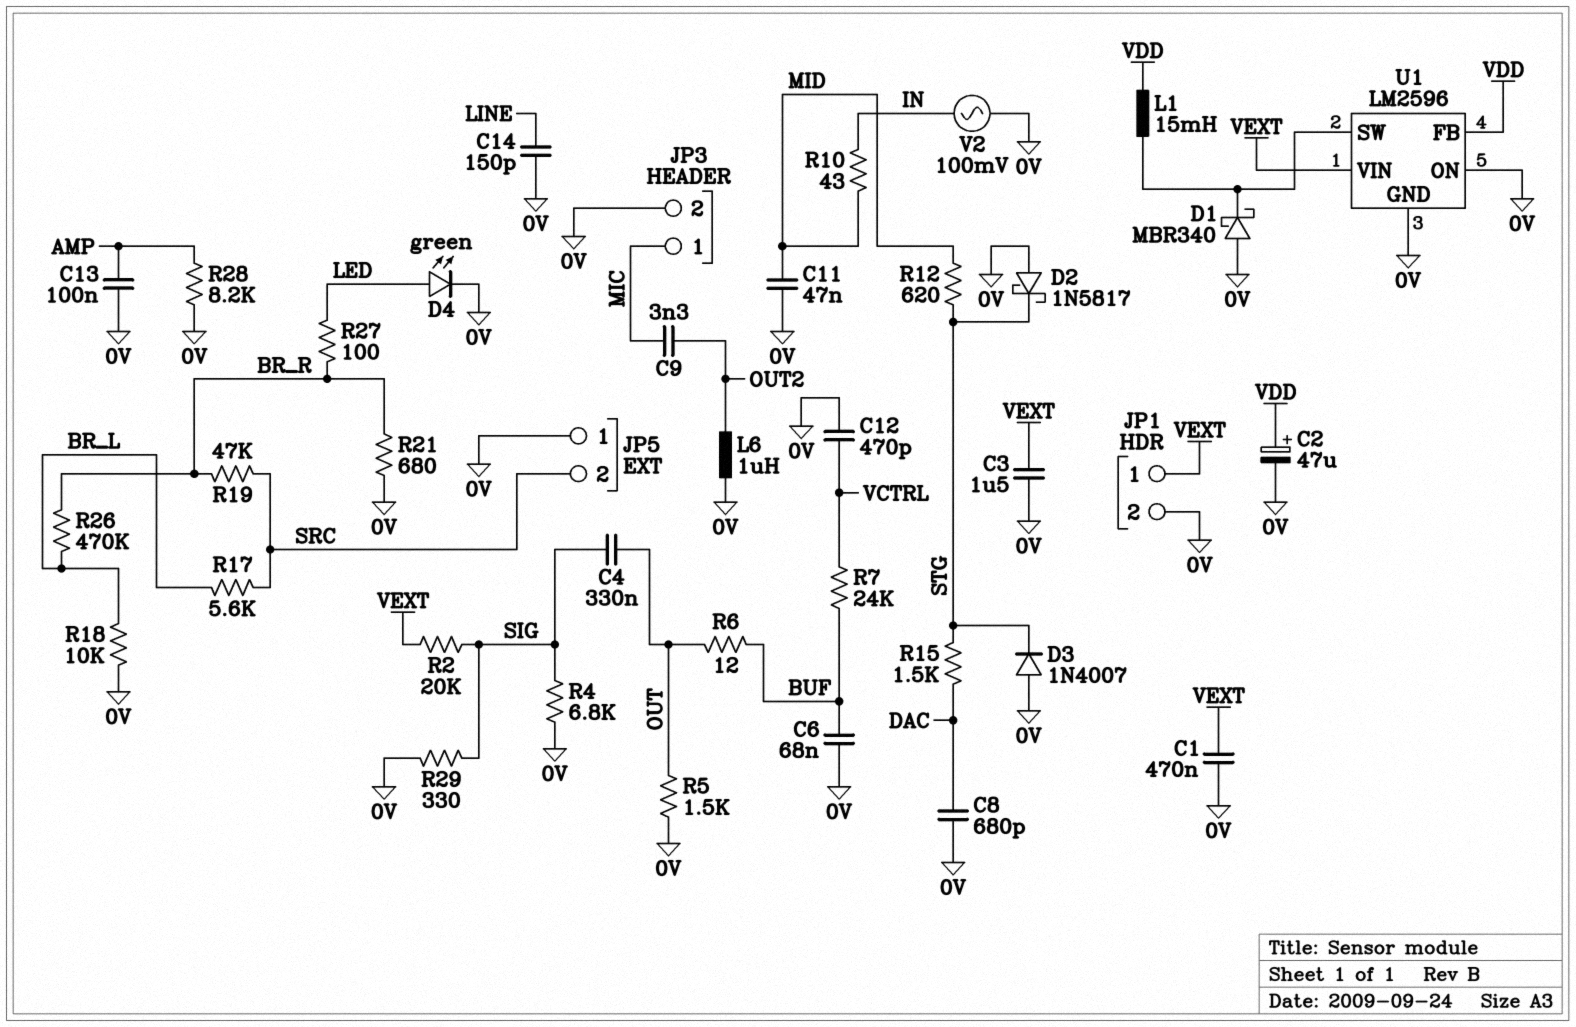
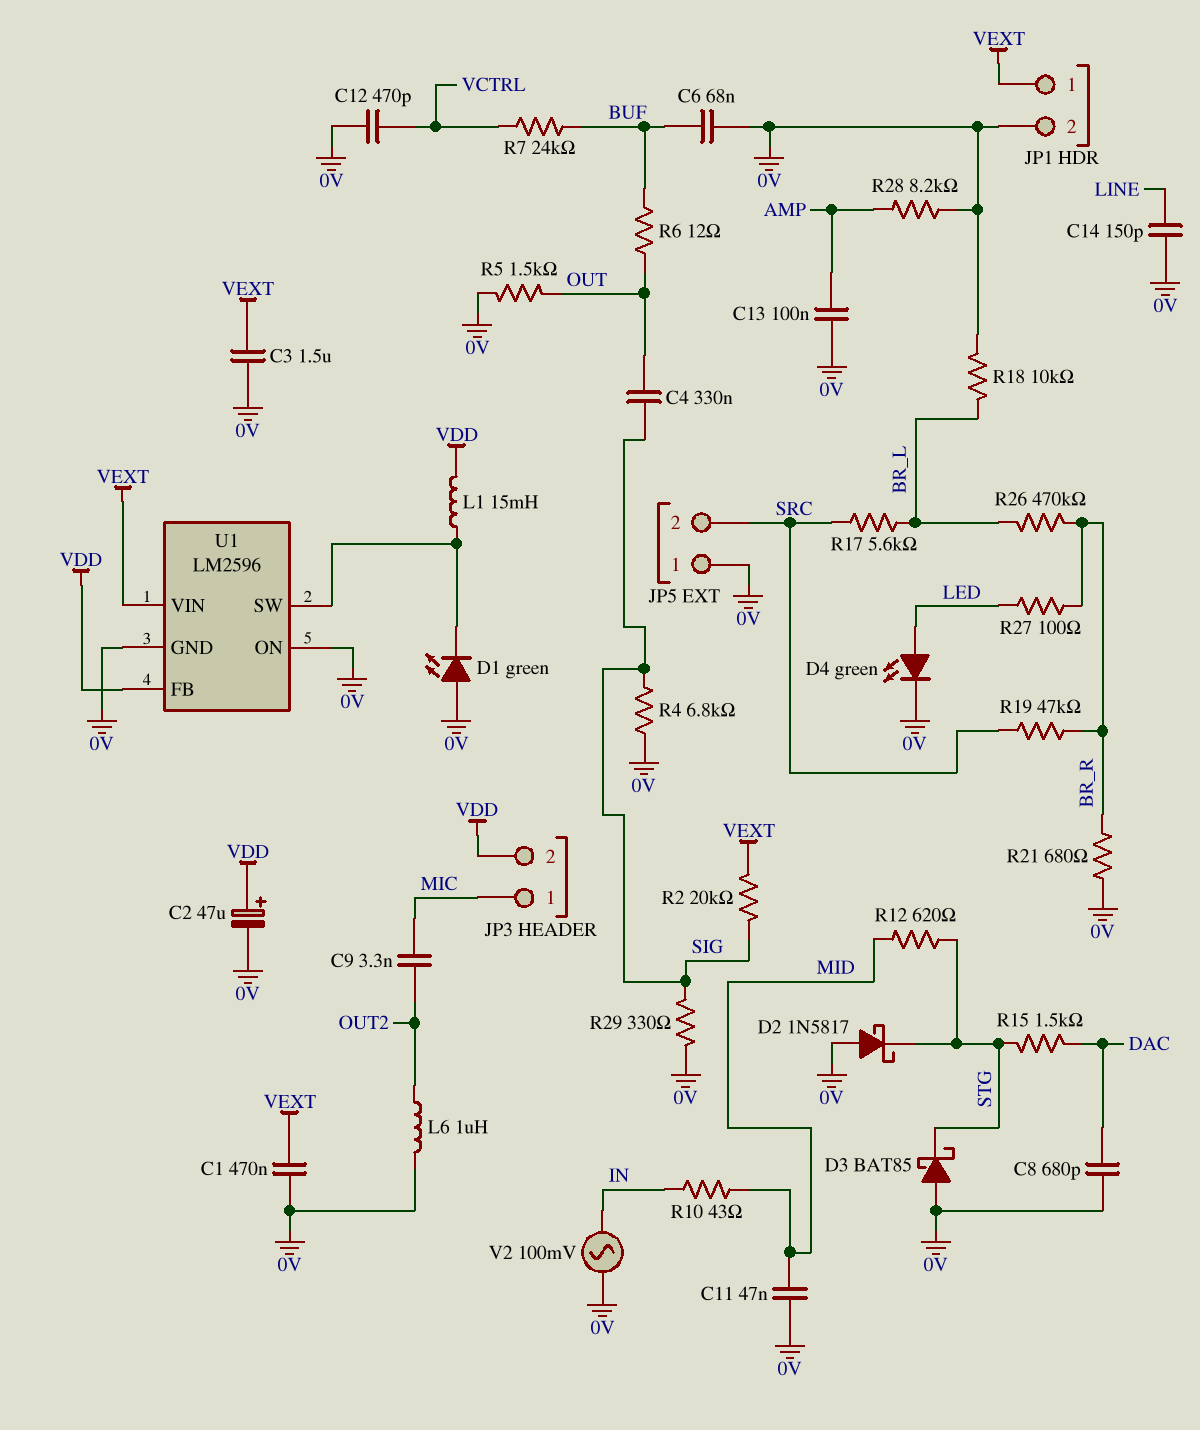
D1: schottky MBR340 (A 0V, K U1/SW) -> LED green (A 0V, K U1/SW)
D3: diode 1N4007 (A 0V, K STG) -> schottky BAT85 (A 0V, K STG)
JP3 pin 2: 0V -> VDD

